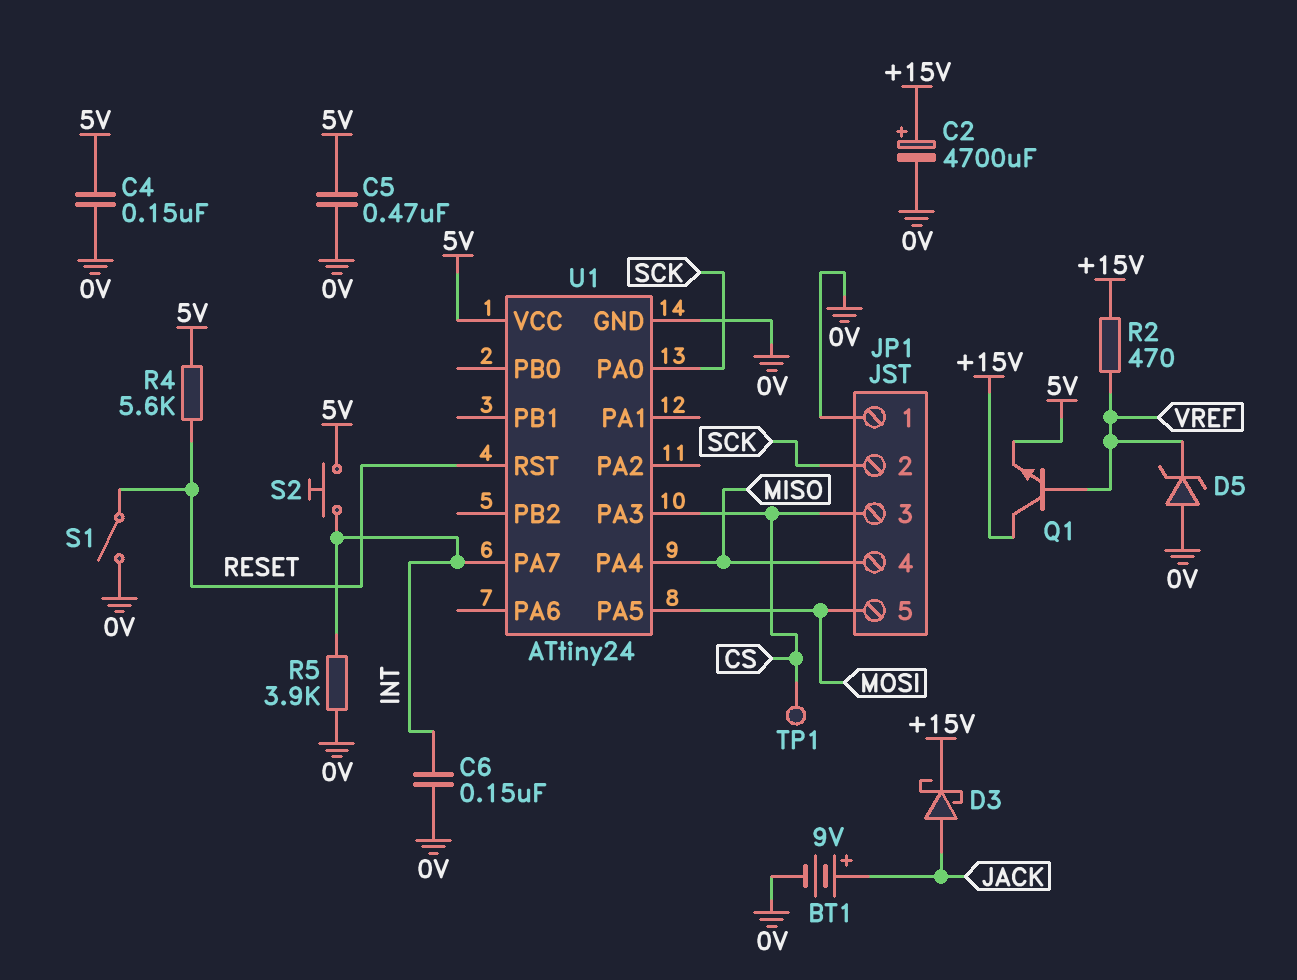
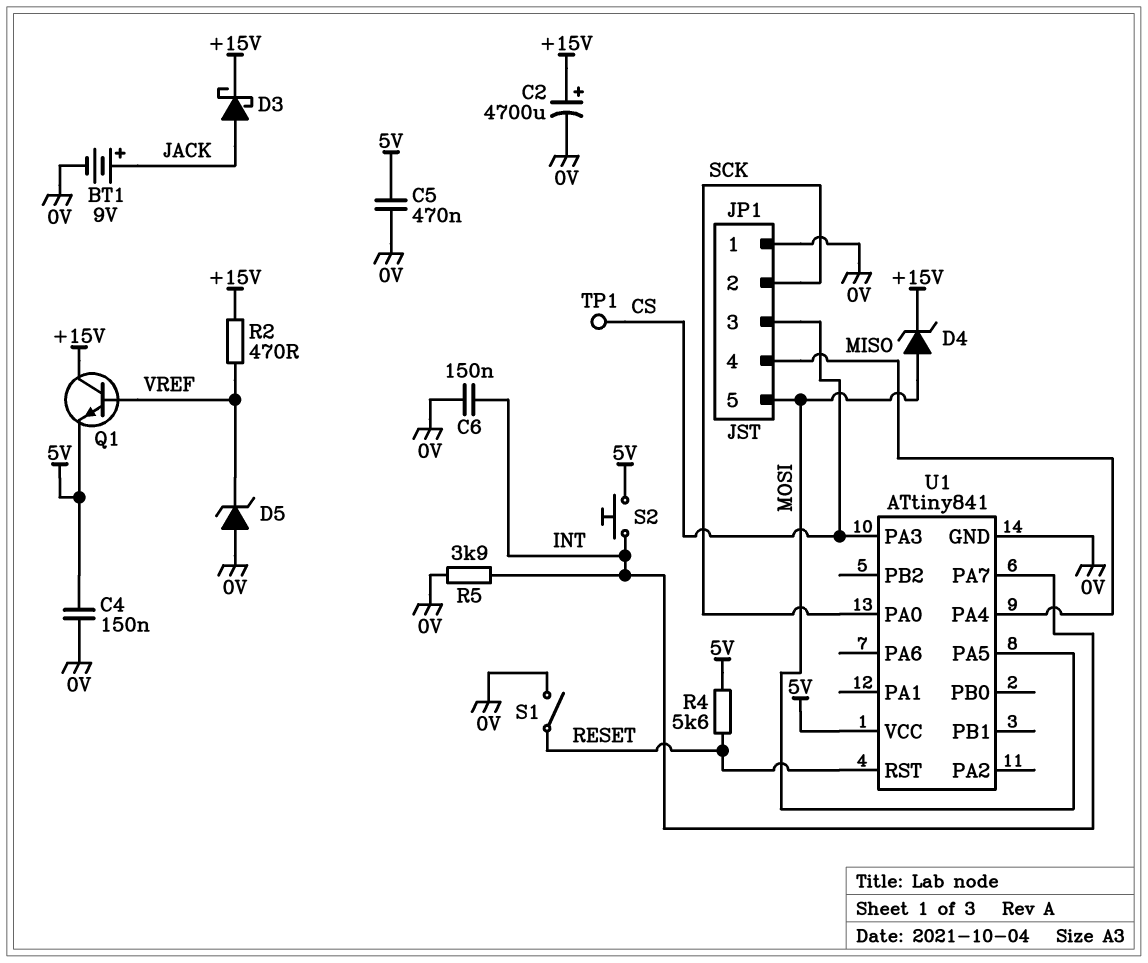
D4: none -> zener (A MOSI, K +15V)
U1: ATtiny24 -> ATtiny841

